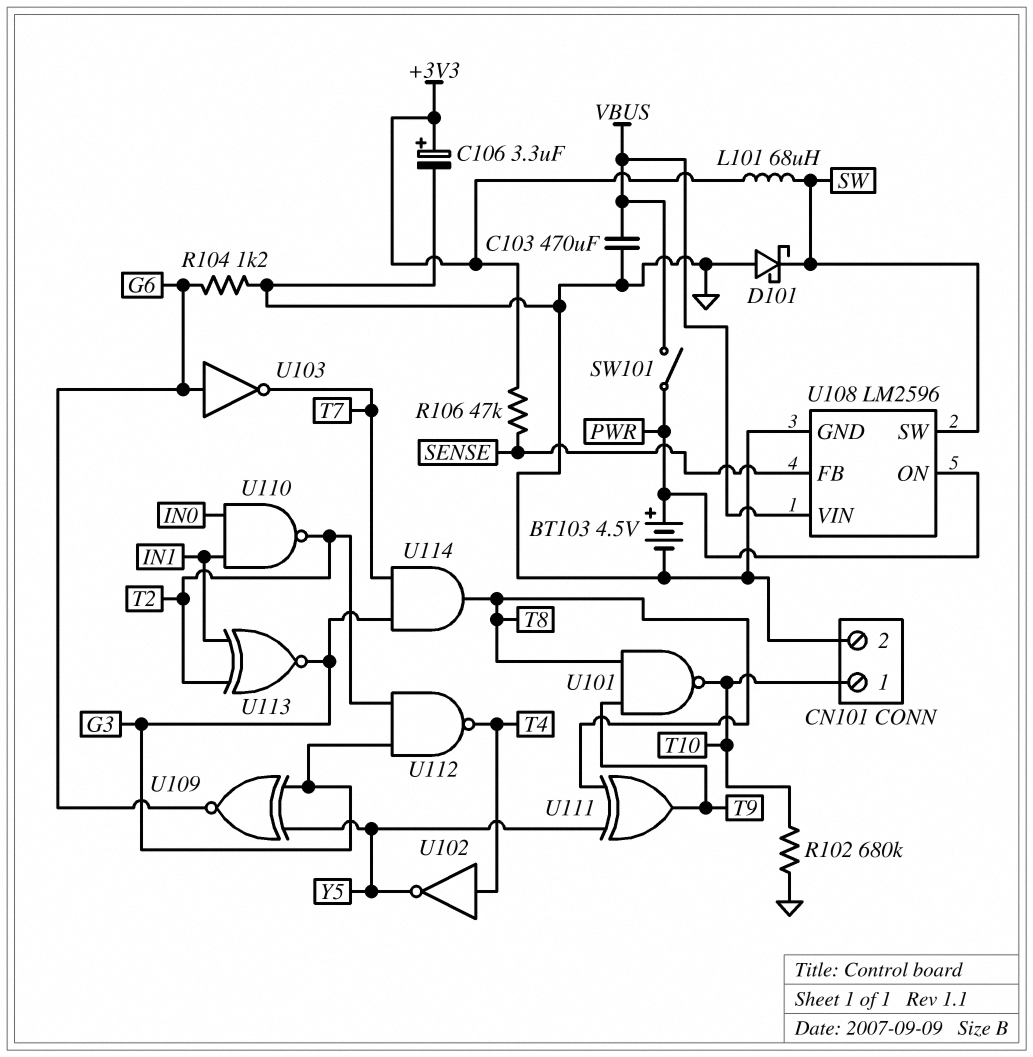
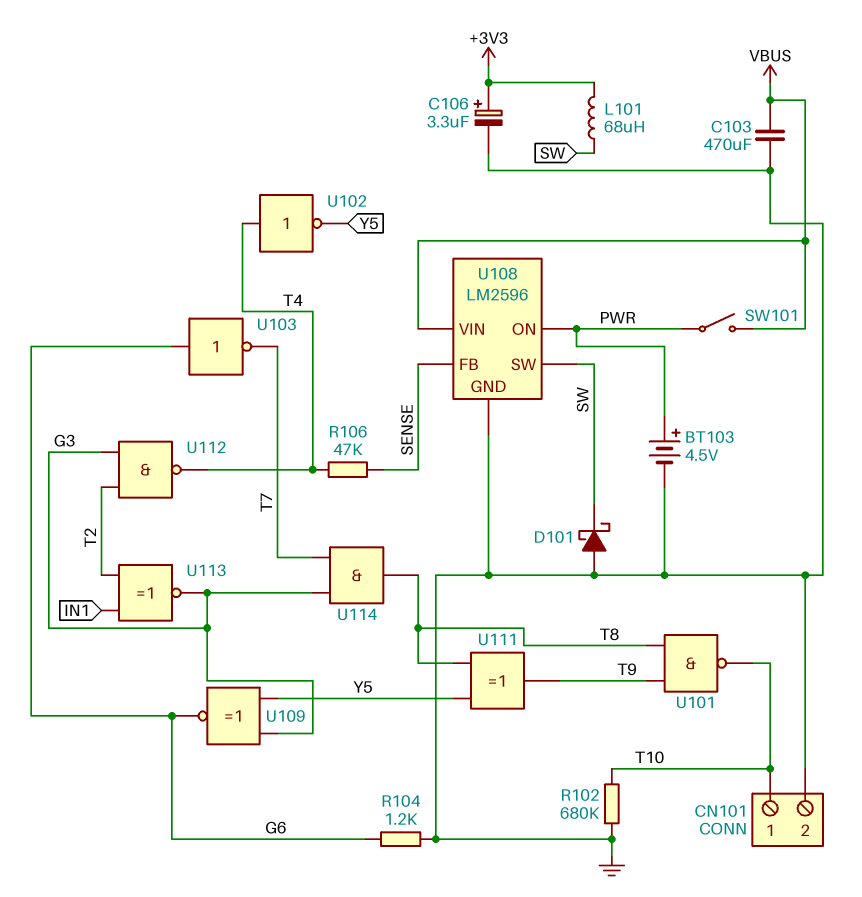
R106: 47k (+3V3, SENSE) -> 47k (SENSE, T4)
U110: NAND (in IN0, in IN1, out T2) -> none

